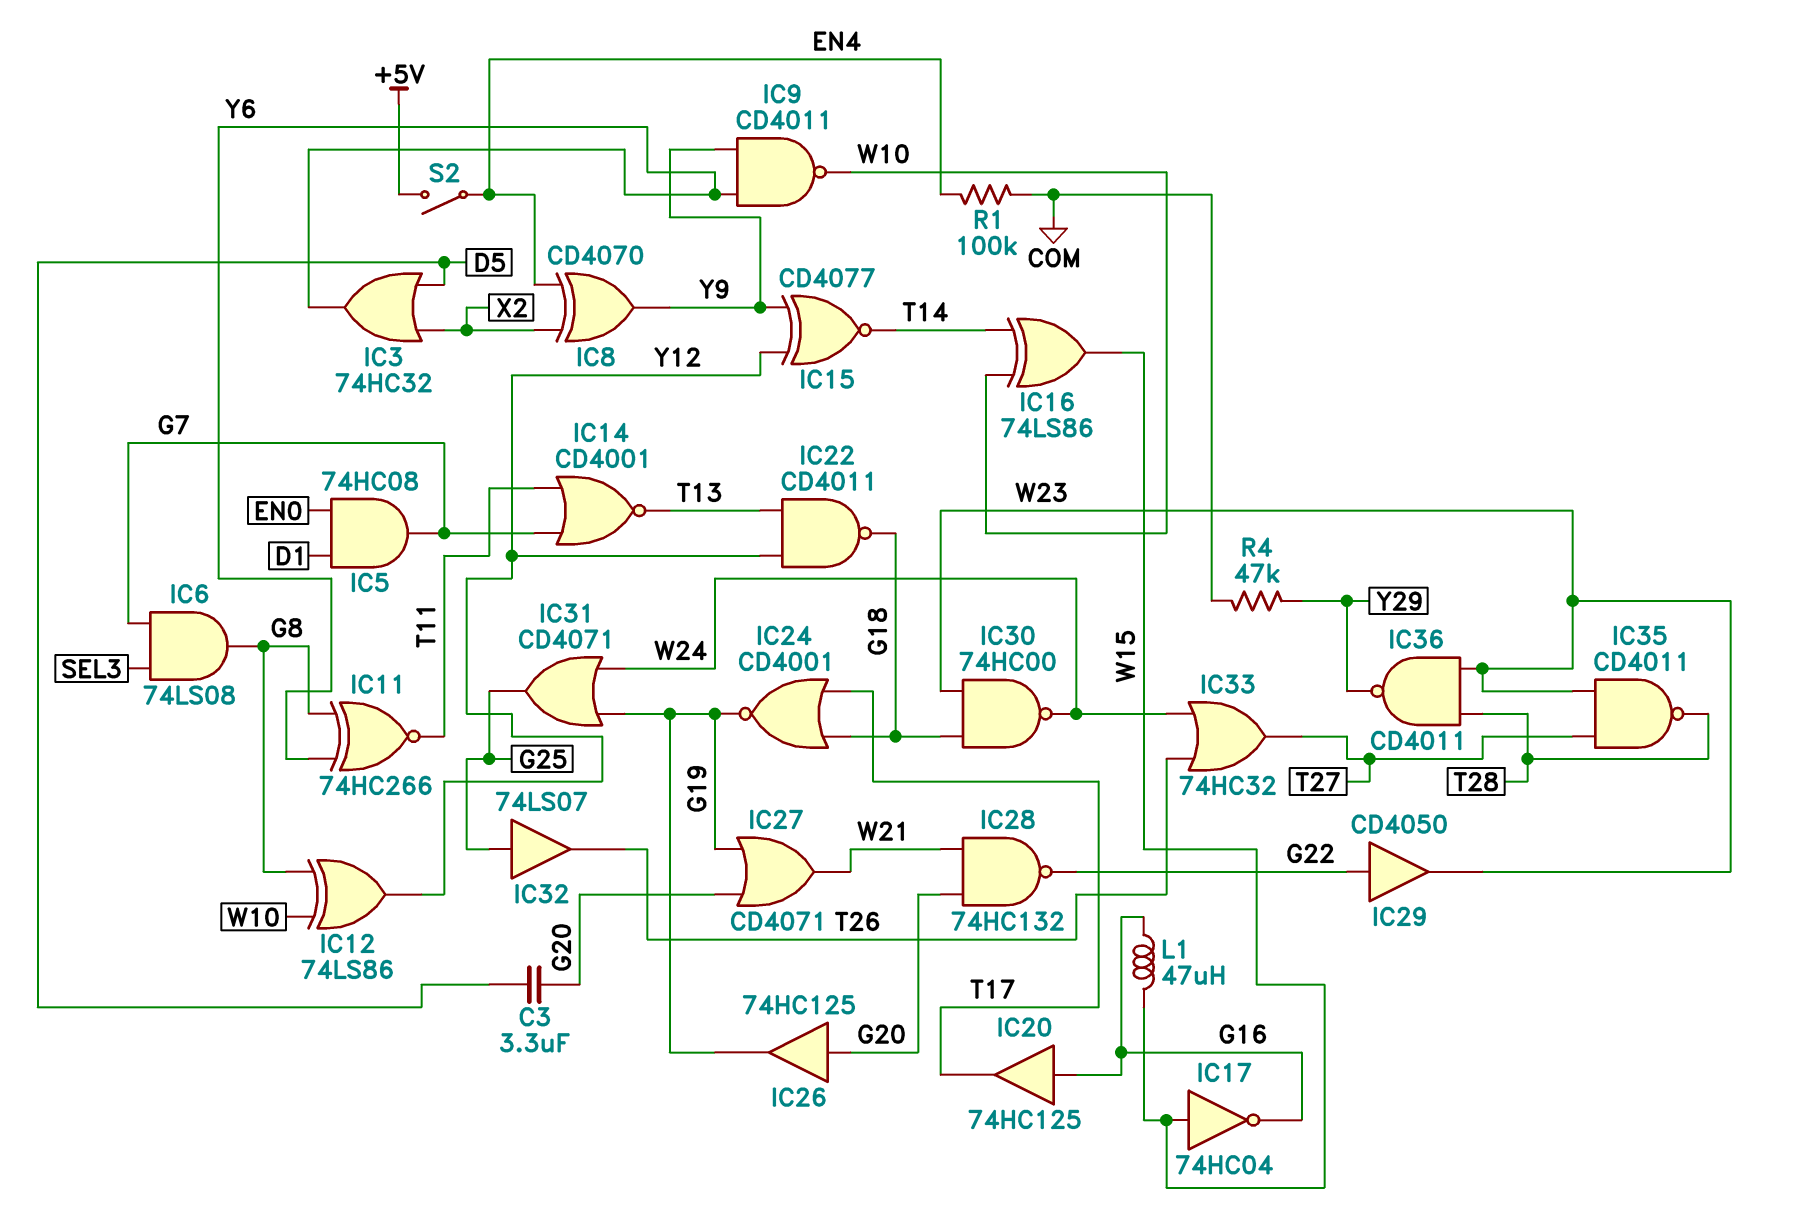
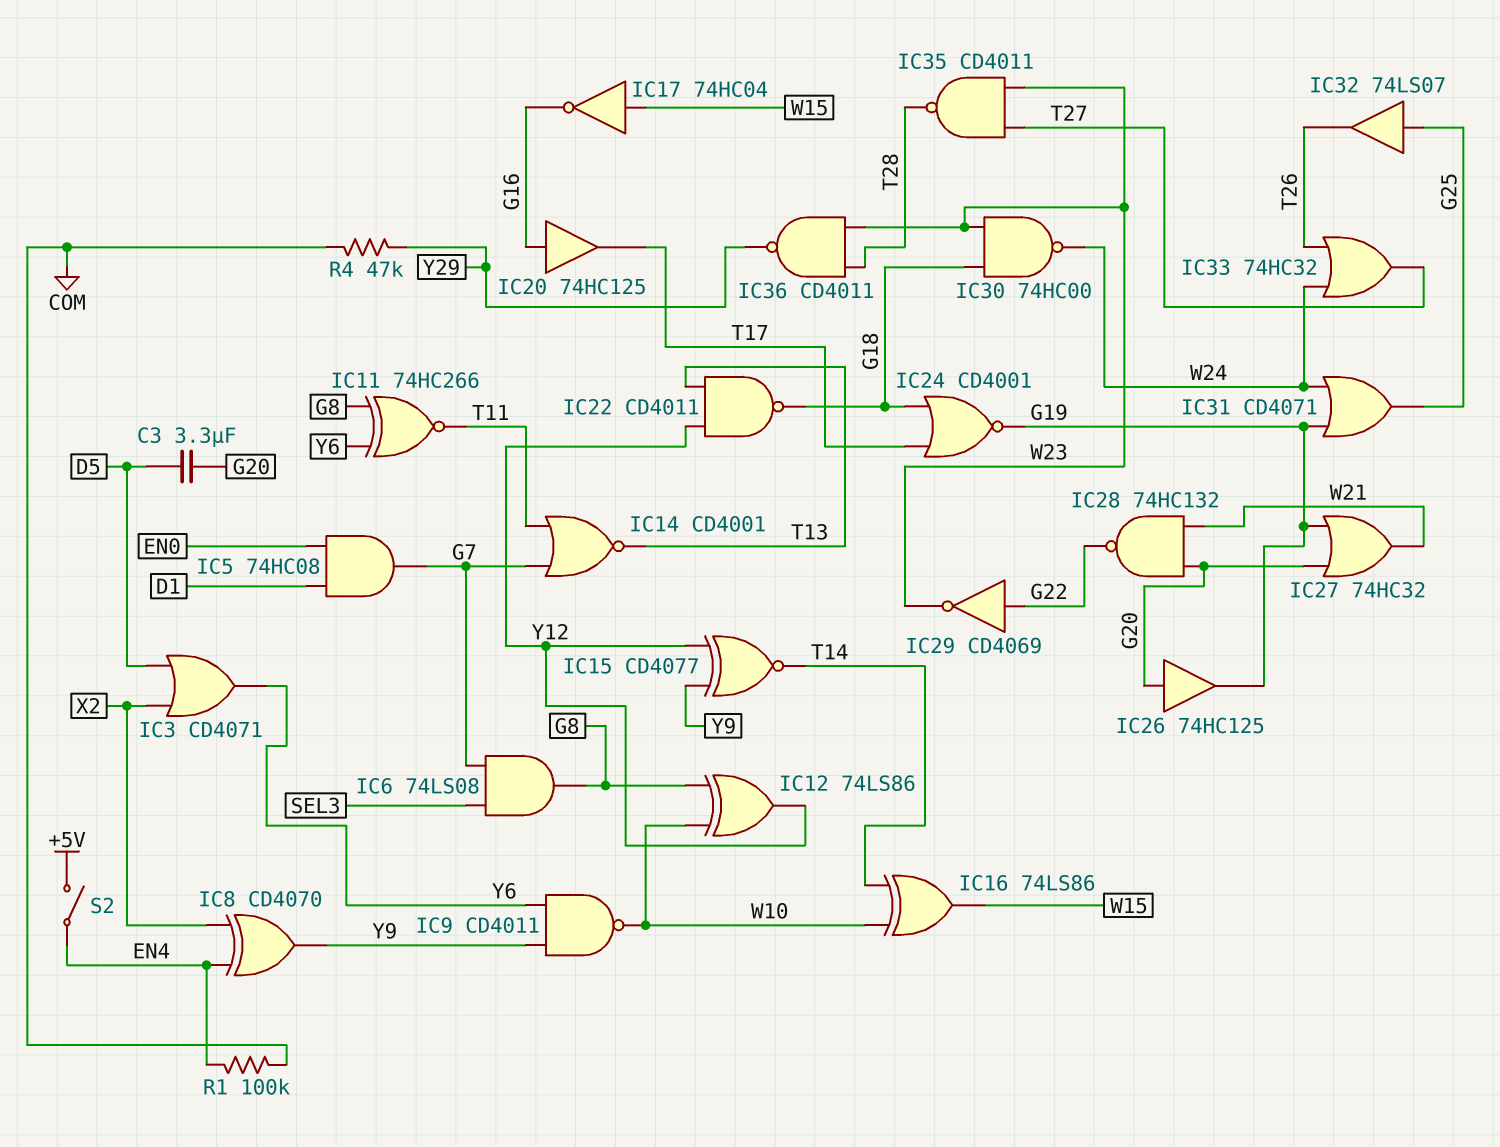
IC3: OR 74HC32 (in D5, in X2, out Y6) -> OR CD4071 (in D5, in X2, out Y6)
IC27: OR CD4071 (in G19, in G20, out W21) -> OR 74HC32 (in G19, in G20, out W21)
IC29: buffer CD4050 (in G22, out W23) -> NOT CD4069 (in G22, out W23)
L1: 47uH (G16, W15) -> none

